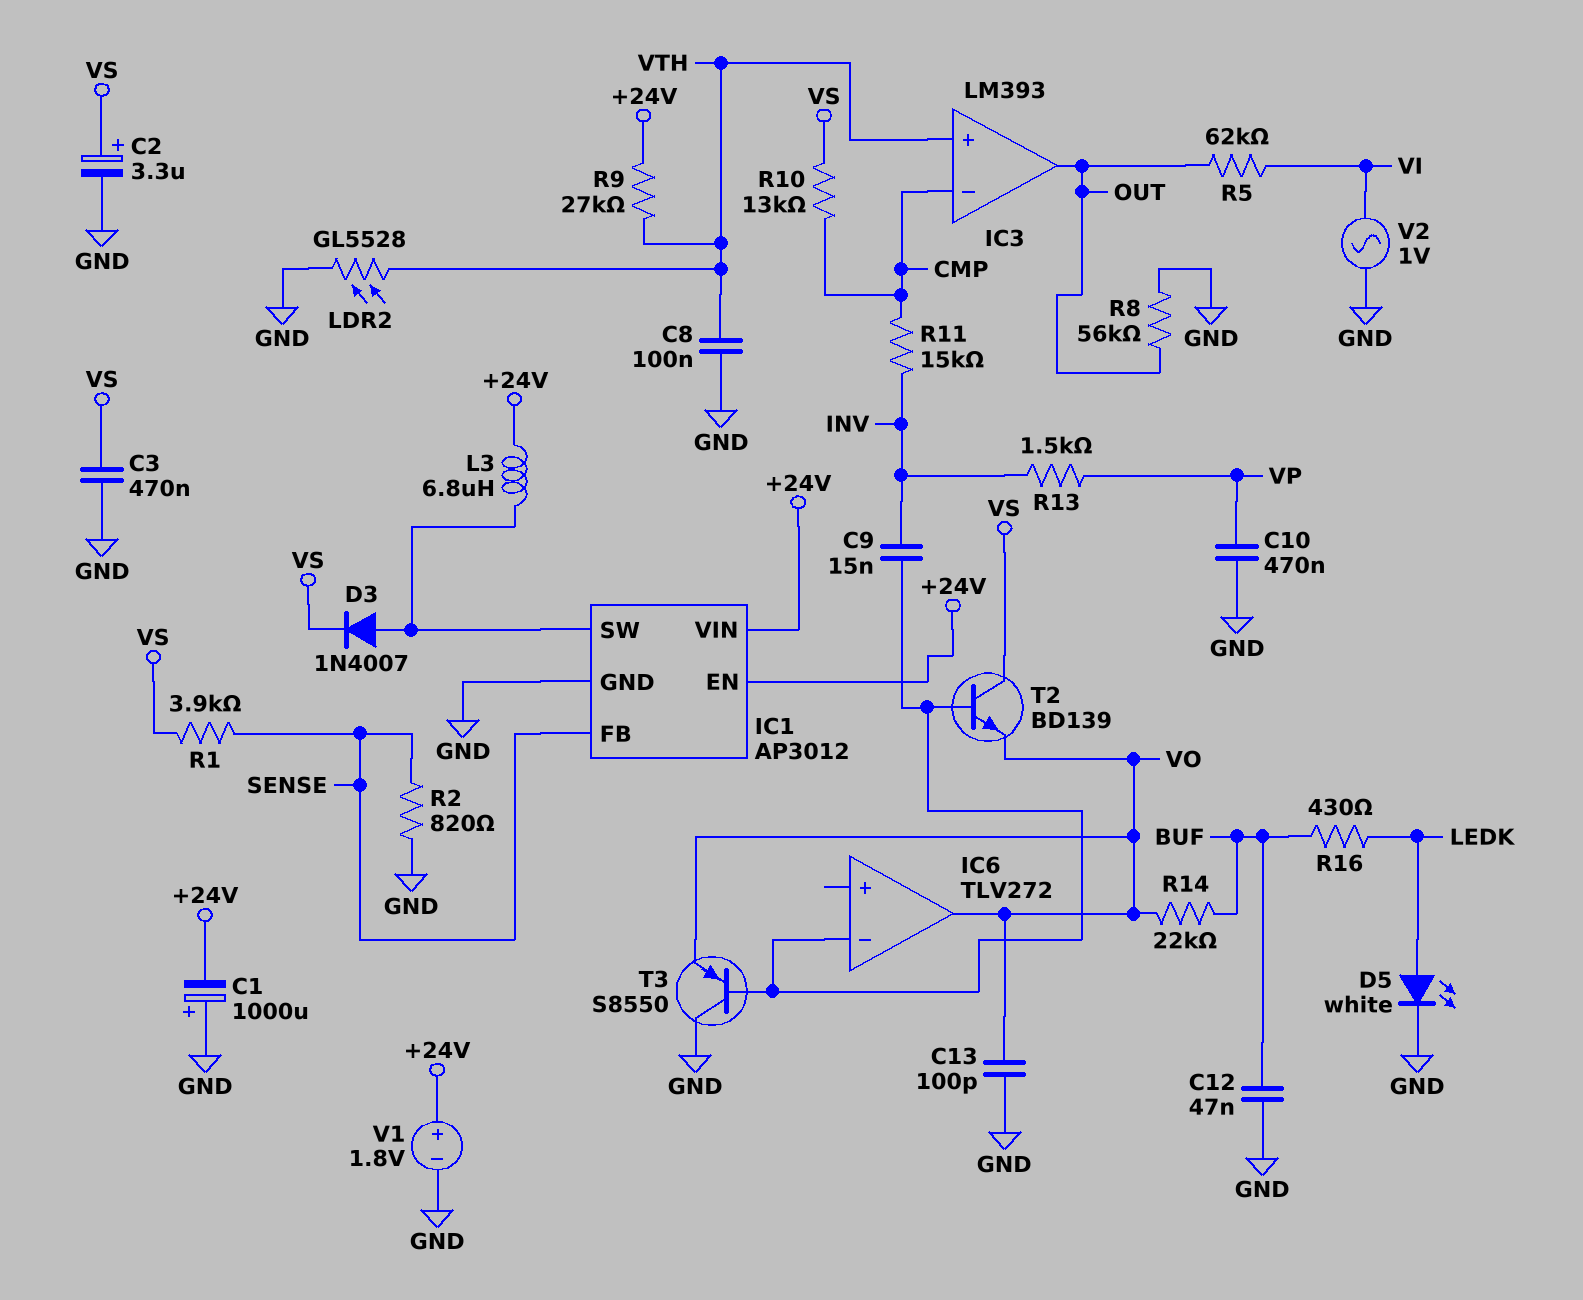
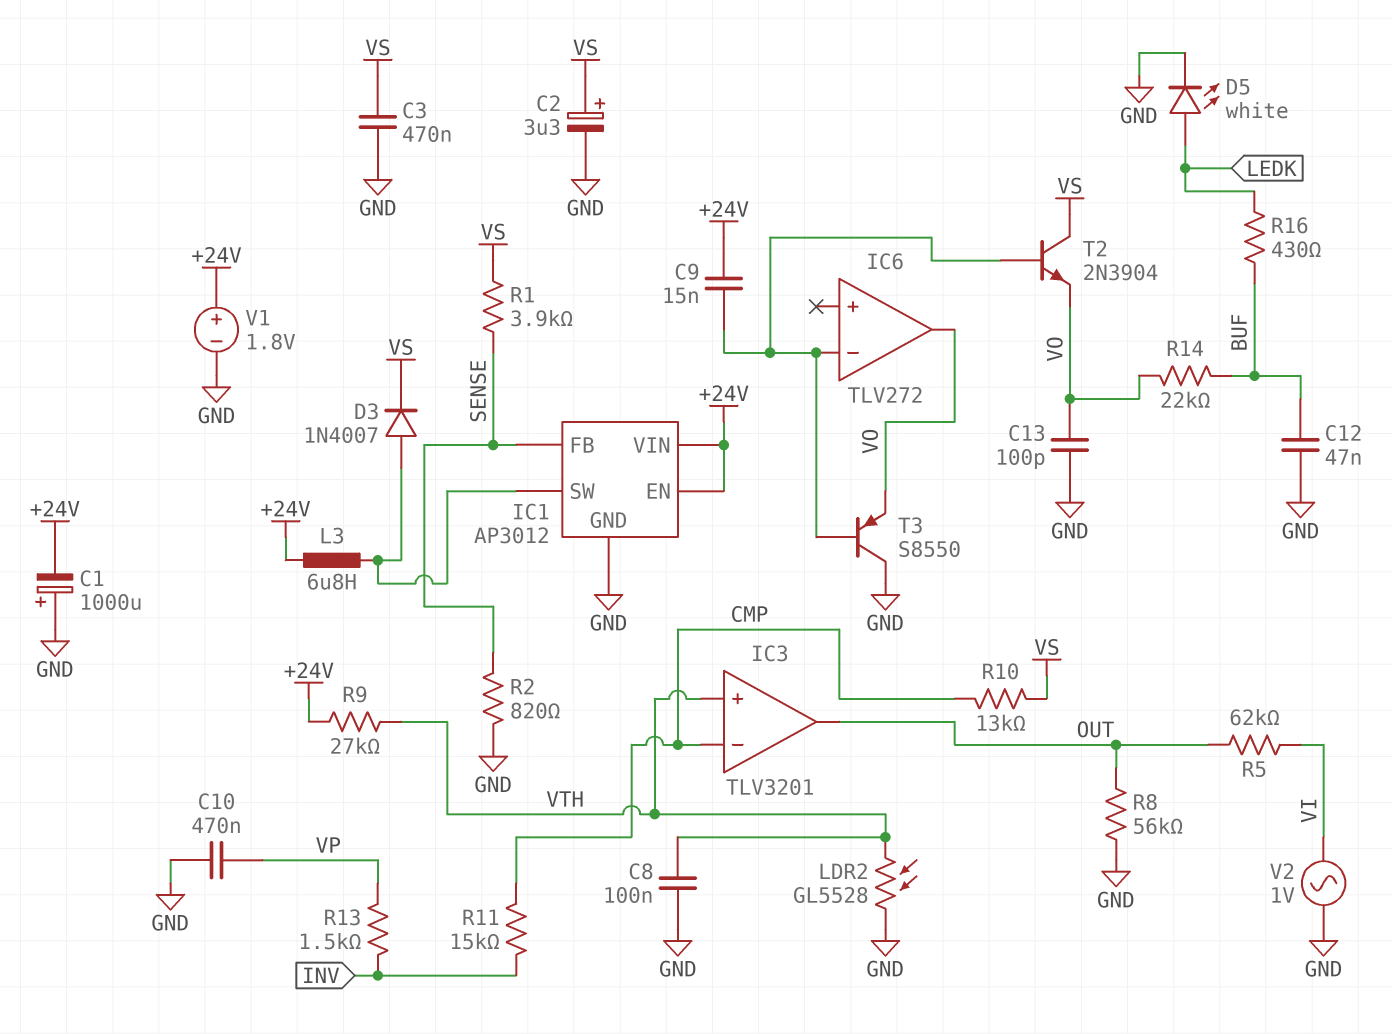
C9: 15nF (IC6/in-, INV) -> 15nF (+24V, IC6/in-)
IC3: LM393 -> TLV3201
T2: NPN BD139 (B IC6/in-, C VS, E VO) -> NPN 2N3904 (B IC6/in-, C VS, E VO)

